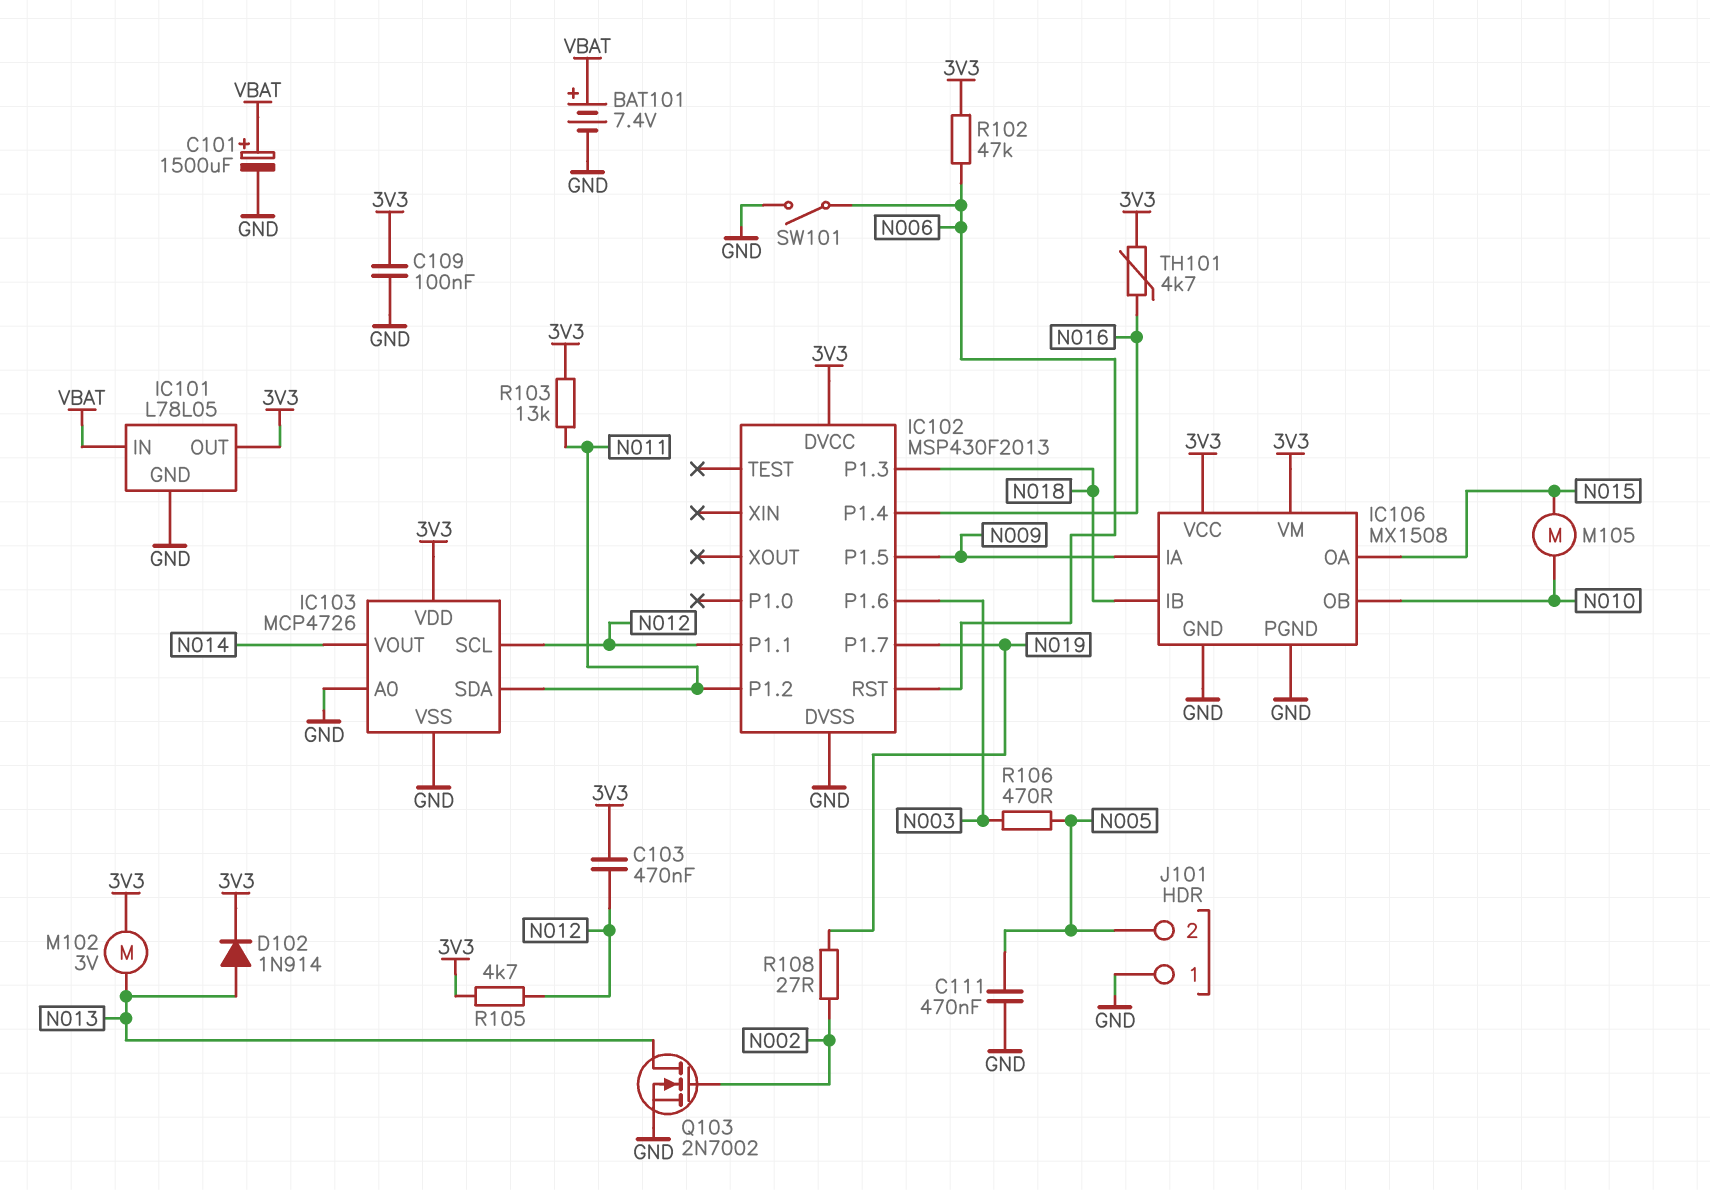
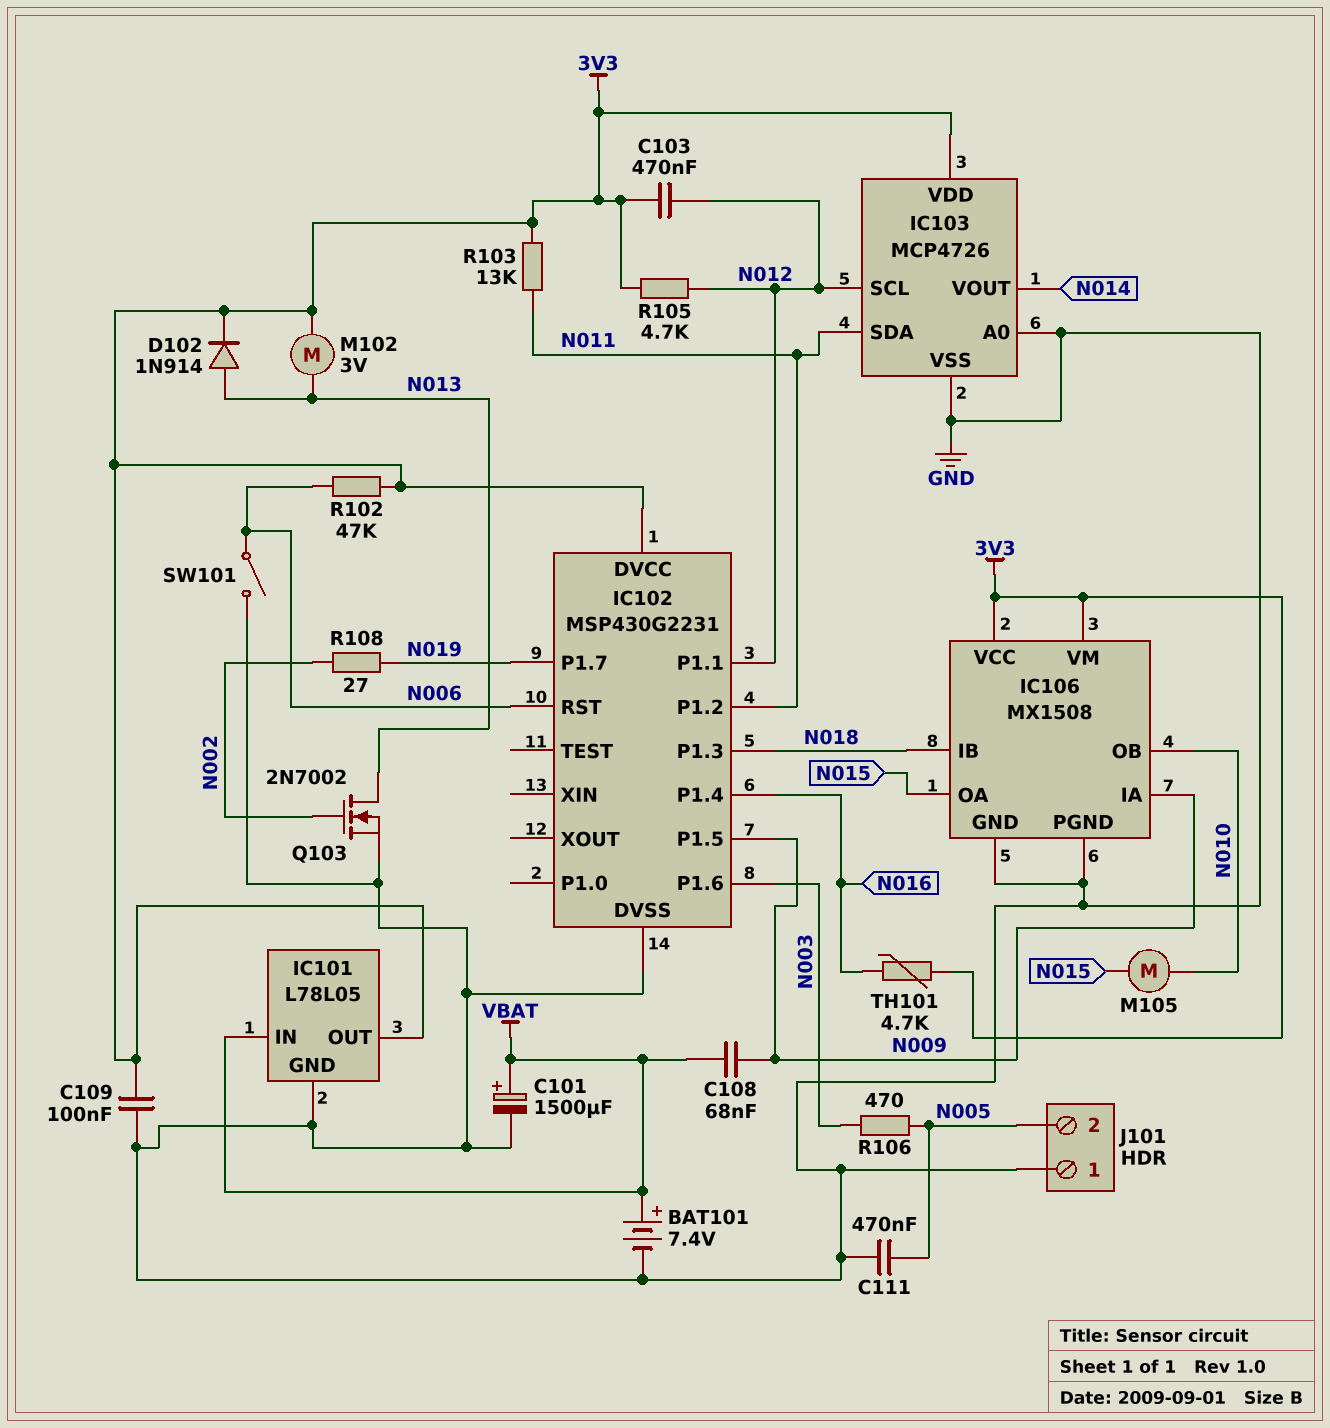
C108: none -> 68nF (N009, VBAT)
IC102: MSP430F2013 -> MSP430G2231

